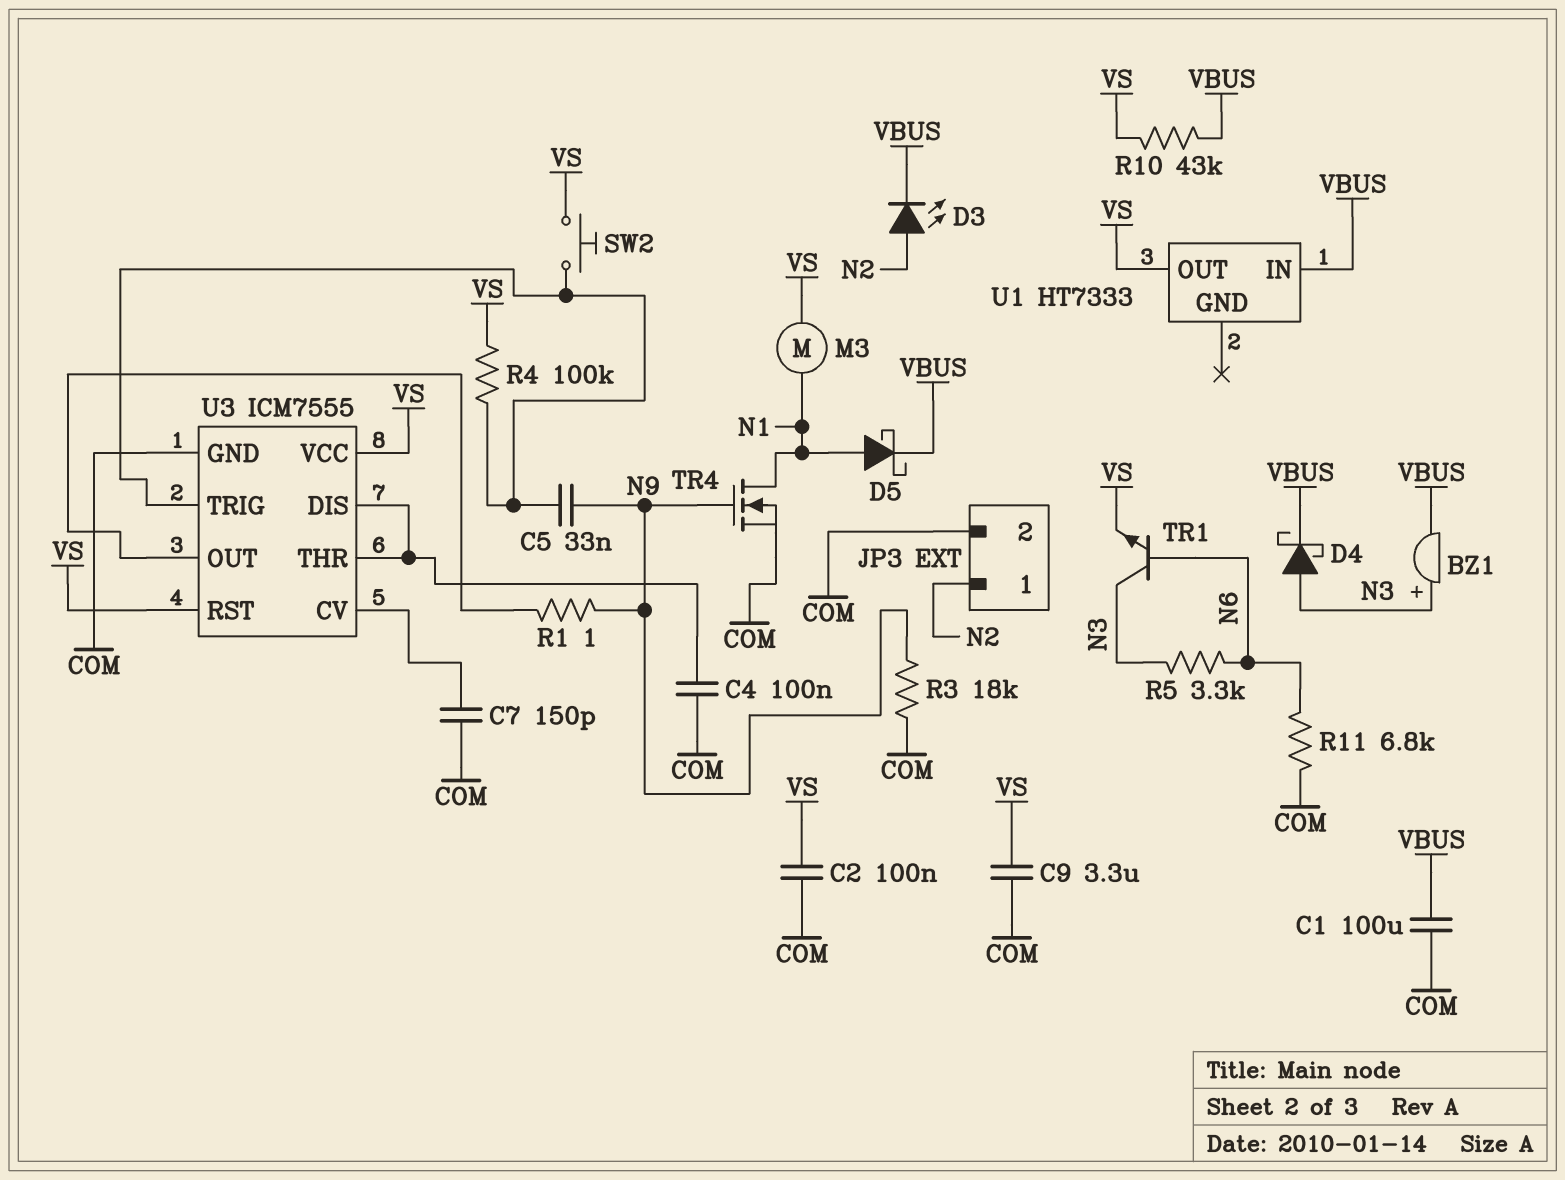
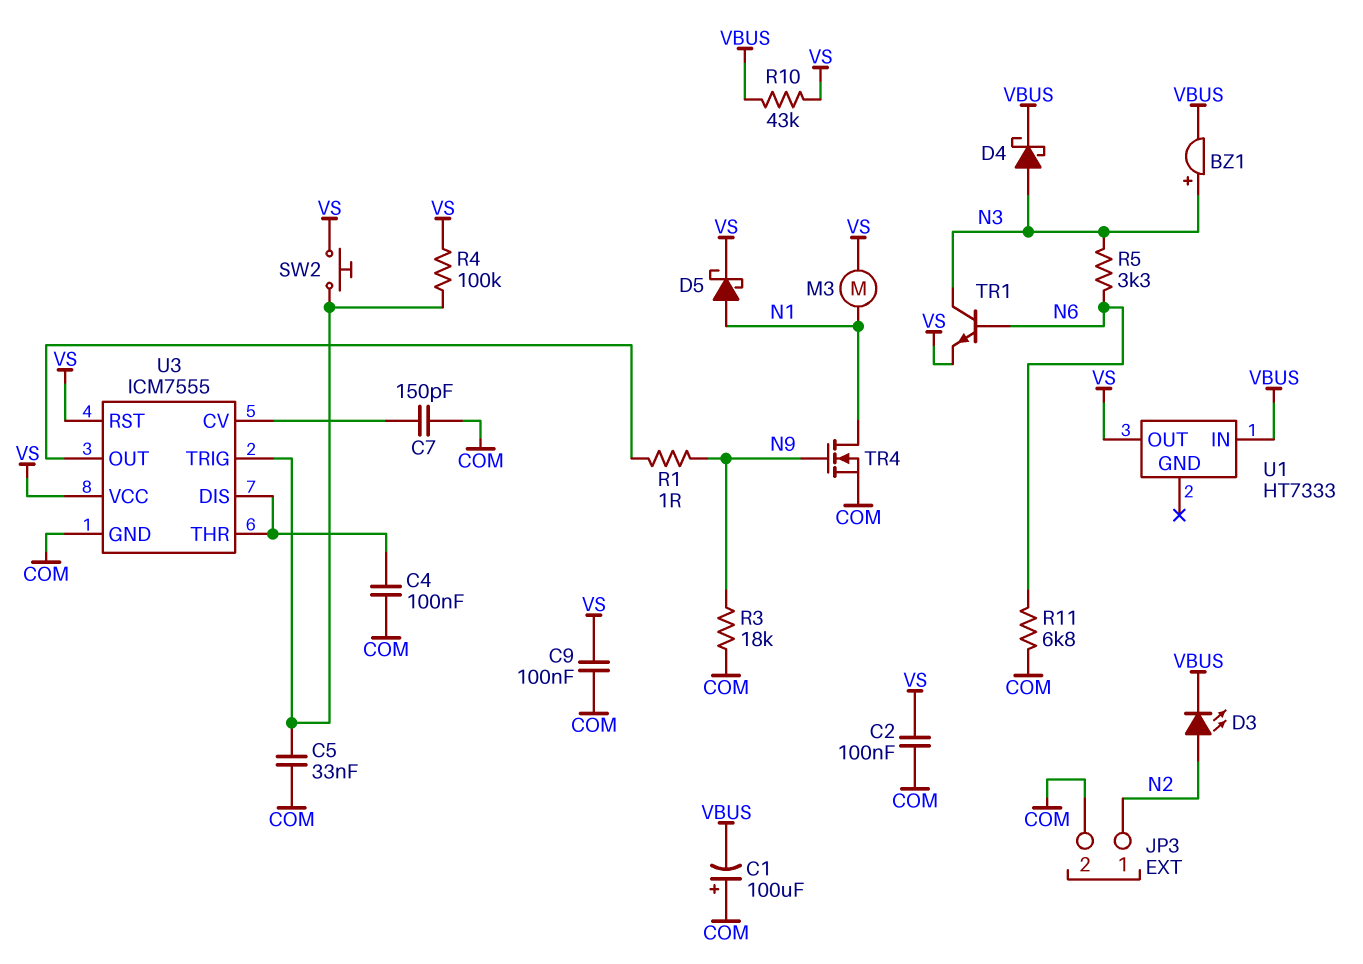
C1: 100uF (COM, VBUS) -> 100uF (plus COM, minus VBUS)
C5: 33nF (N9, U3/TRIG) -> 33nF (COM, U3/TRIG)
C9: 3.3uF (COM, VS) -> 100nF (COM, VS)
D5: schottky (A N1, K VBUS) -> schottky (A N1, K VS)

